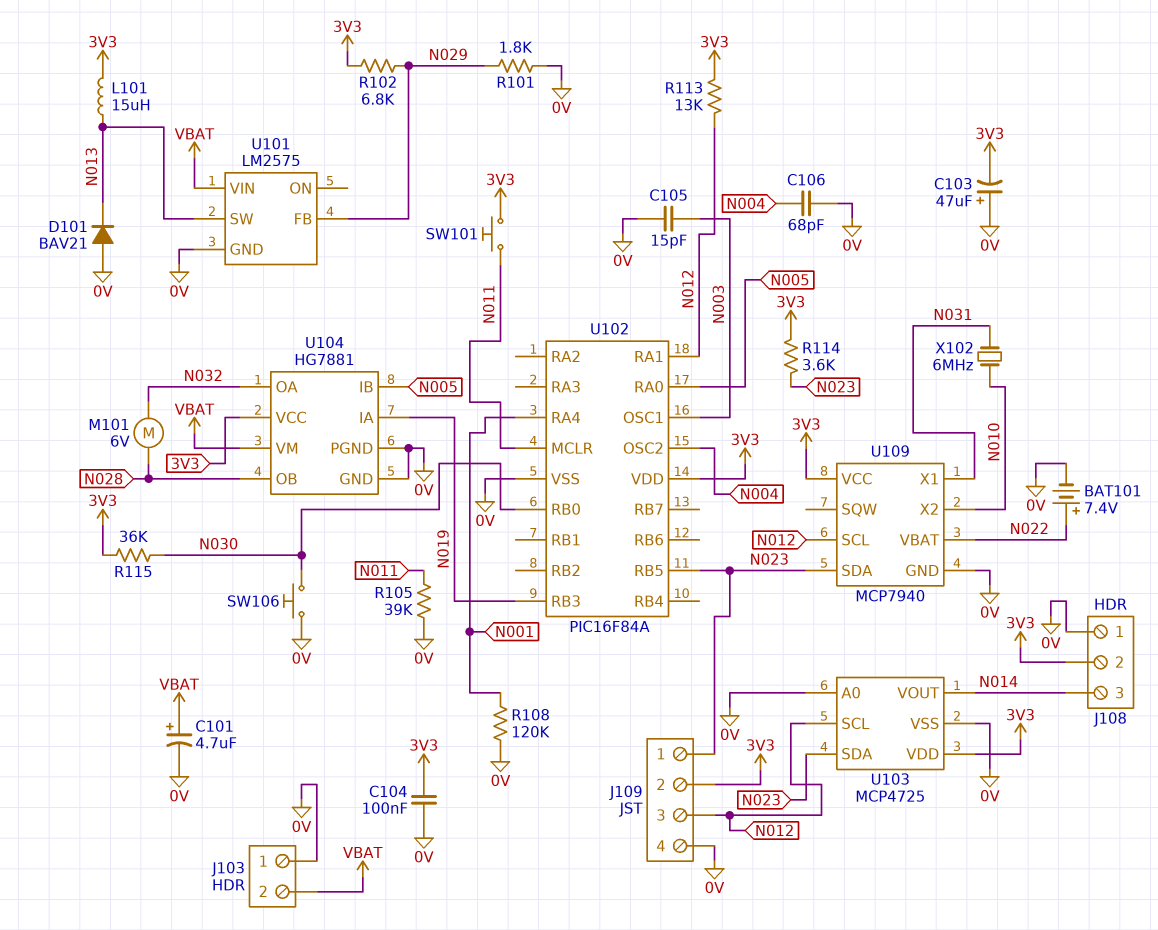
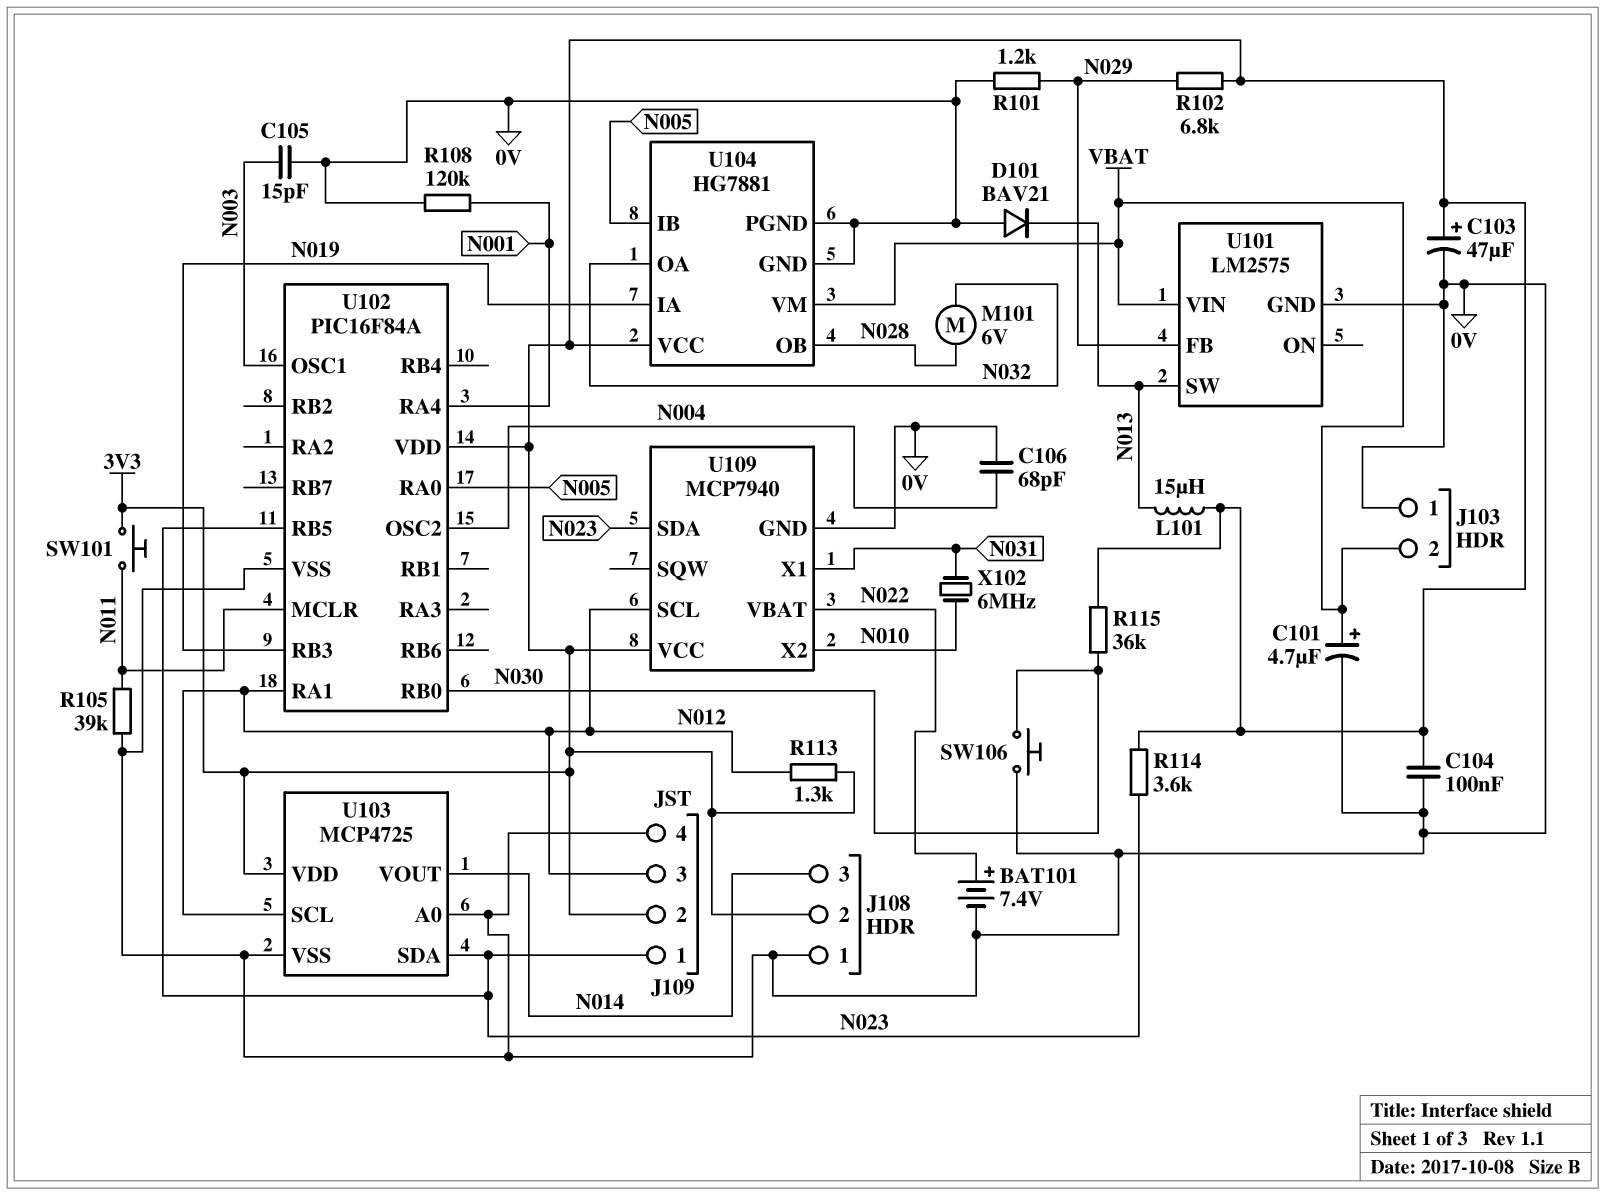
C103: 47uF (plus 0V, minus 3V3) -> 47uF (plus 3V3, minus 0V)
R101: 1.8k (0V, N029) -> 1.2k (0V, N029)
R113: 13k (3V3, N012) -> 1.3k (3V3, N012)

